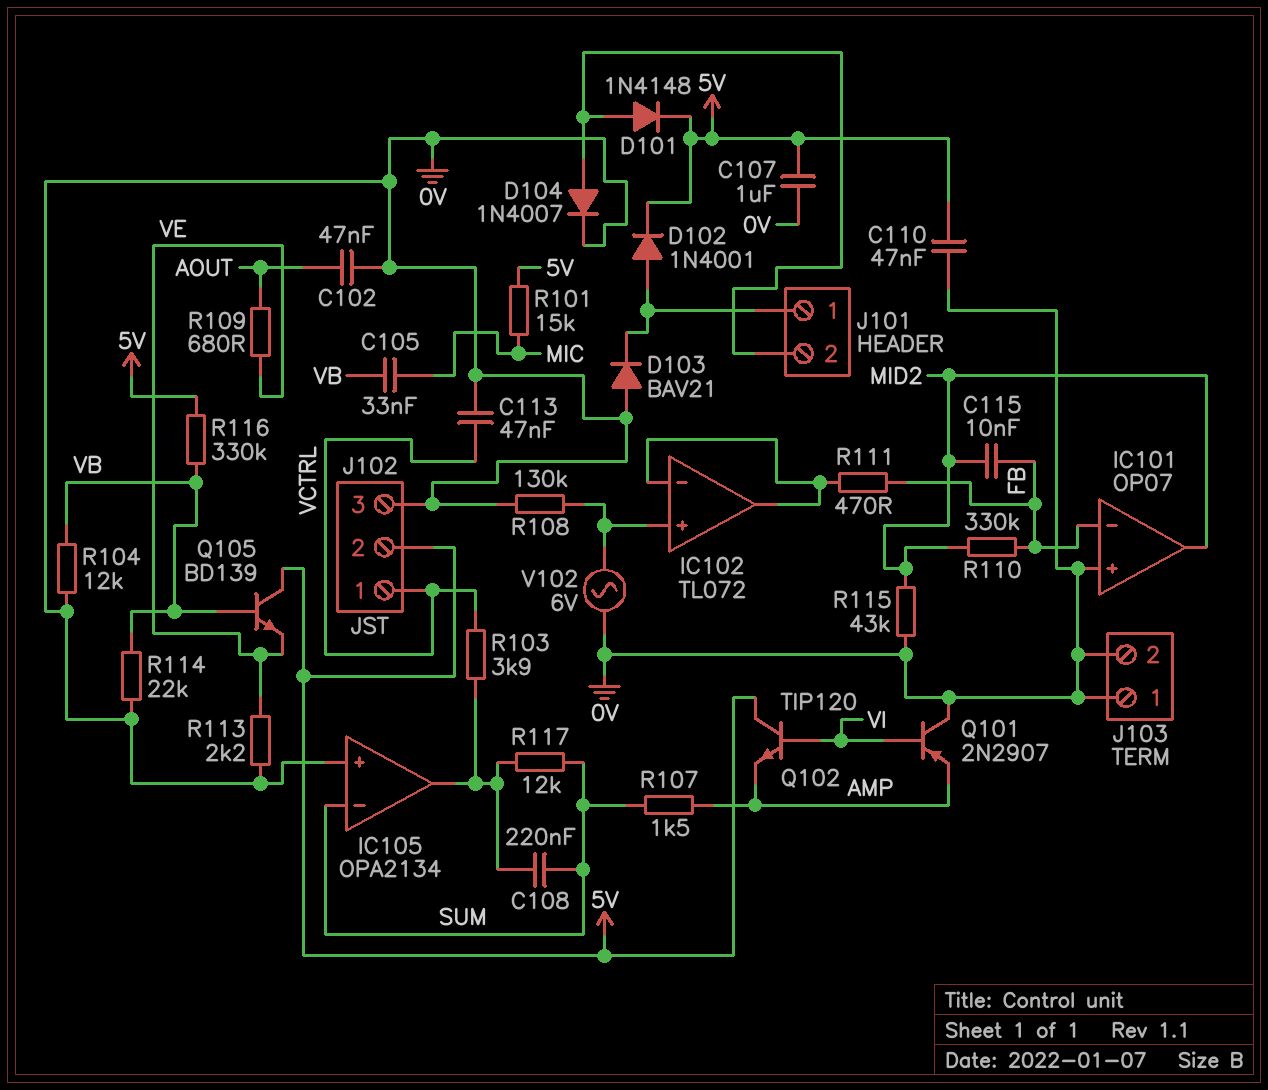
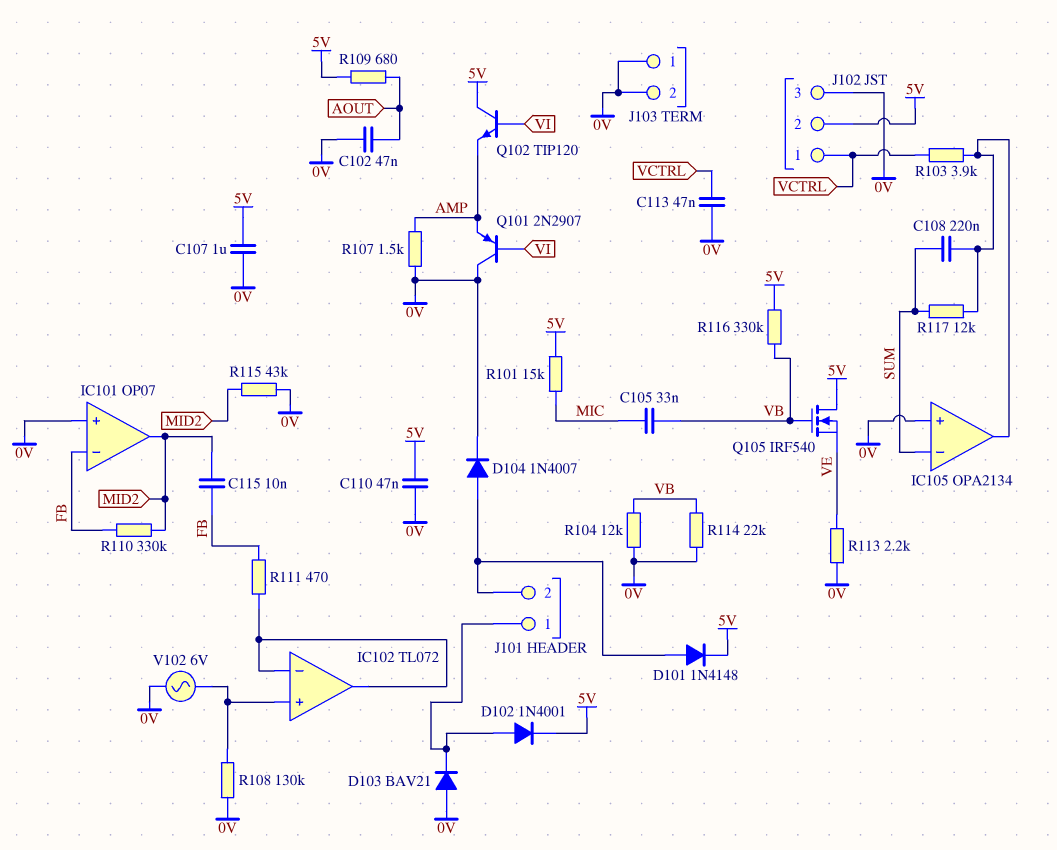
Q105: NPN BD139 (B VB, C 5V, E VE) -> NMOS IRF540 (G VB, D 5V, S VE)
R107: 1.5k (AMP, SUM) -> 1.5k (0V, AMP)
R109: 680 (AOUT, VE) -> 680 (5V, AOUT)

